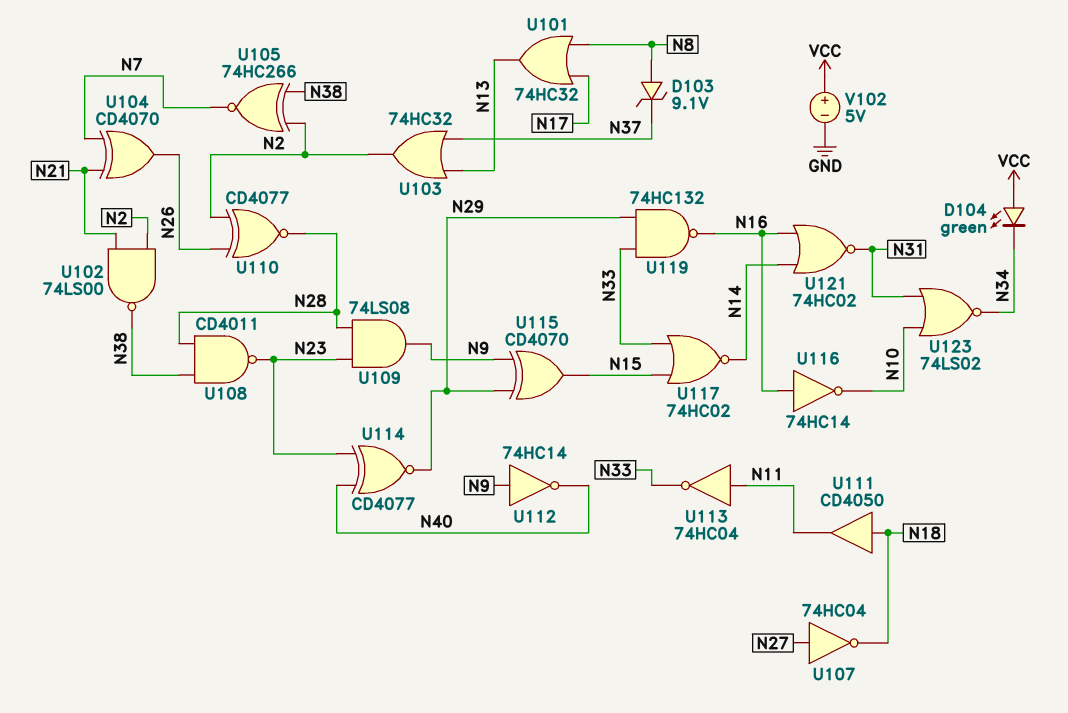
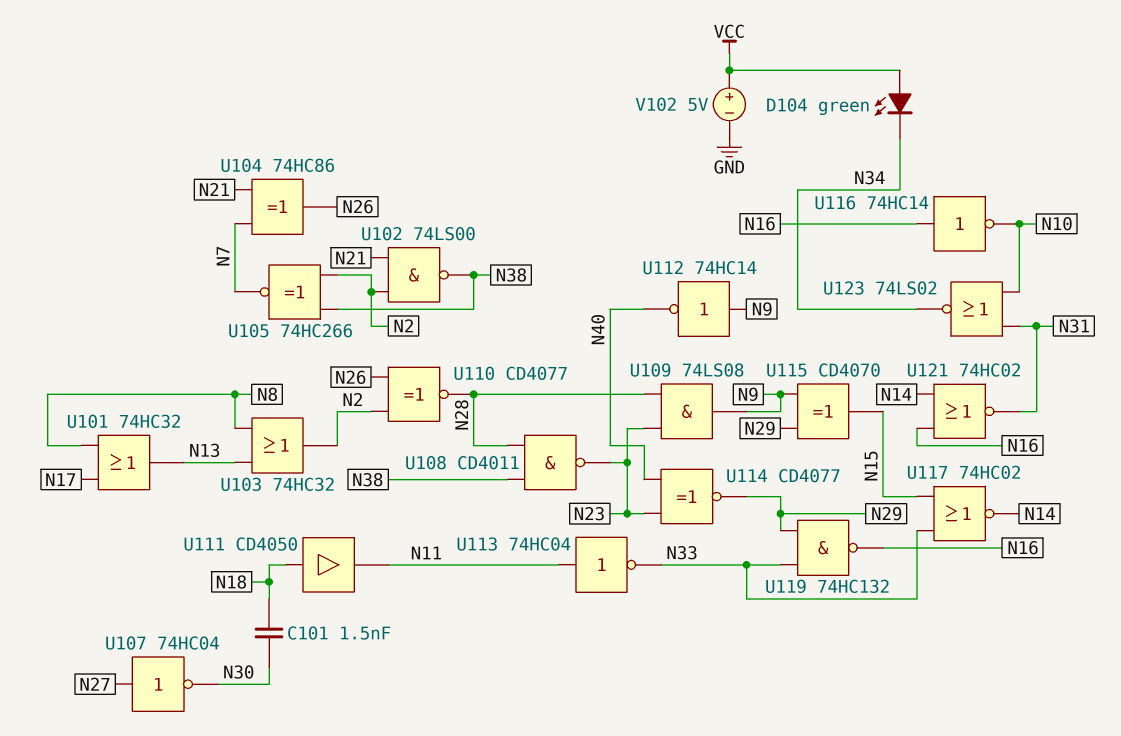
C101: none -> 1.5nF (N18, N30)
D103: zener 9.1V (A N8, K N37) -> none
U103: OR 74HC32 (in N13, in N37, out N2) -> OR 74HC32 (in N8, in N13, out N2)
U104: XOR CD4070 (in N7, in N21, out N26) -> XOR 74HC86 (in N7, in N21, out N26)
U107: NOT 74HC04 (in N27, out N18) -> NOT 74HC04 (in N27, out N30)

